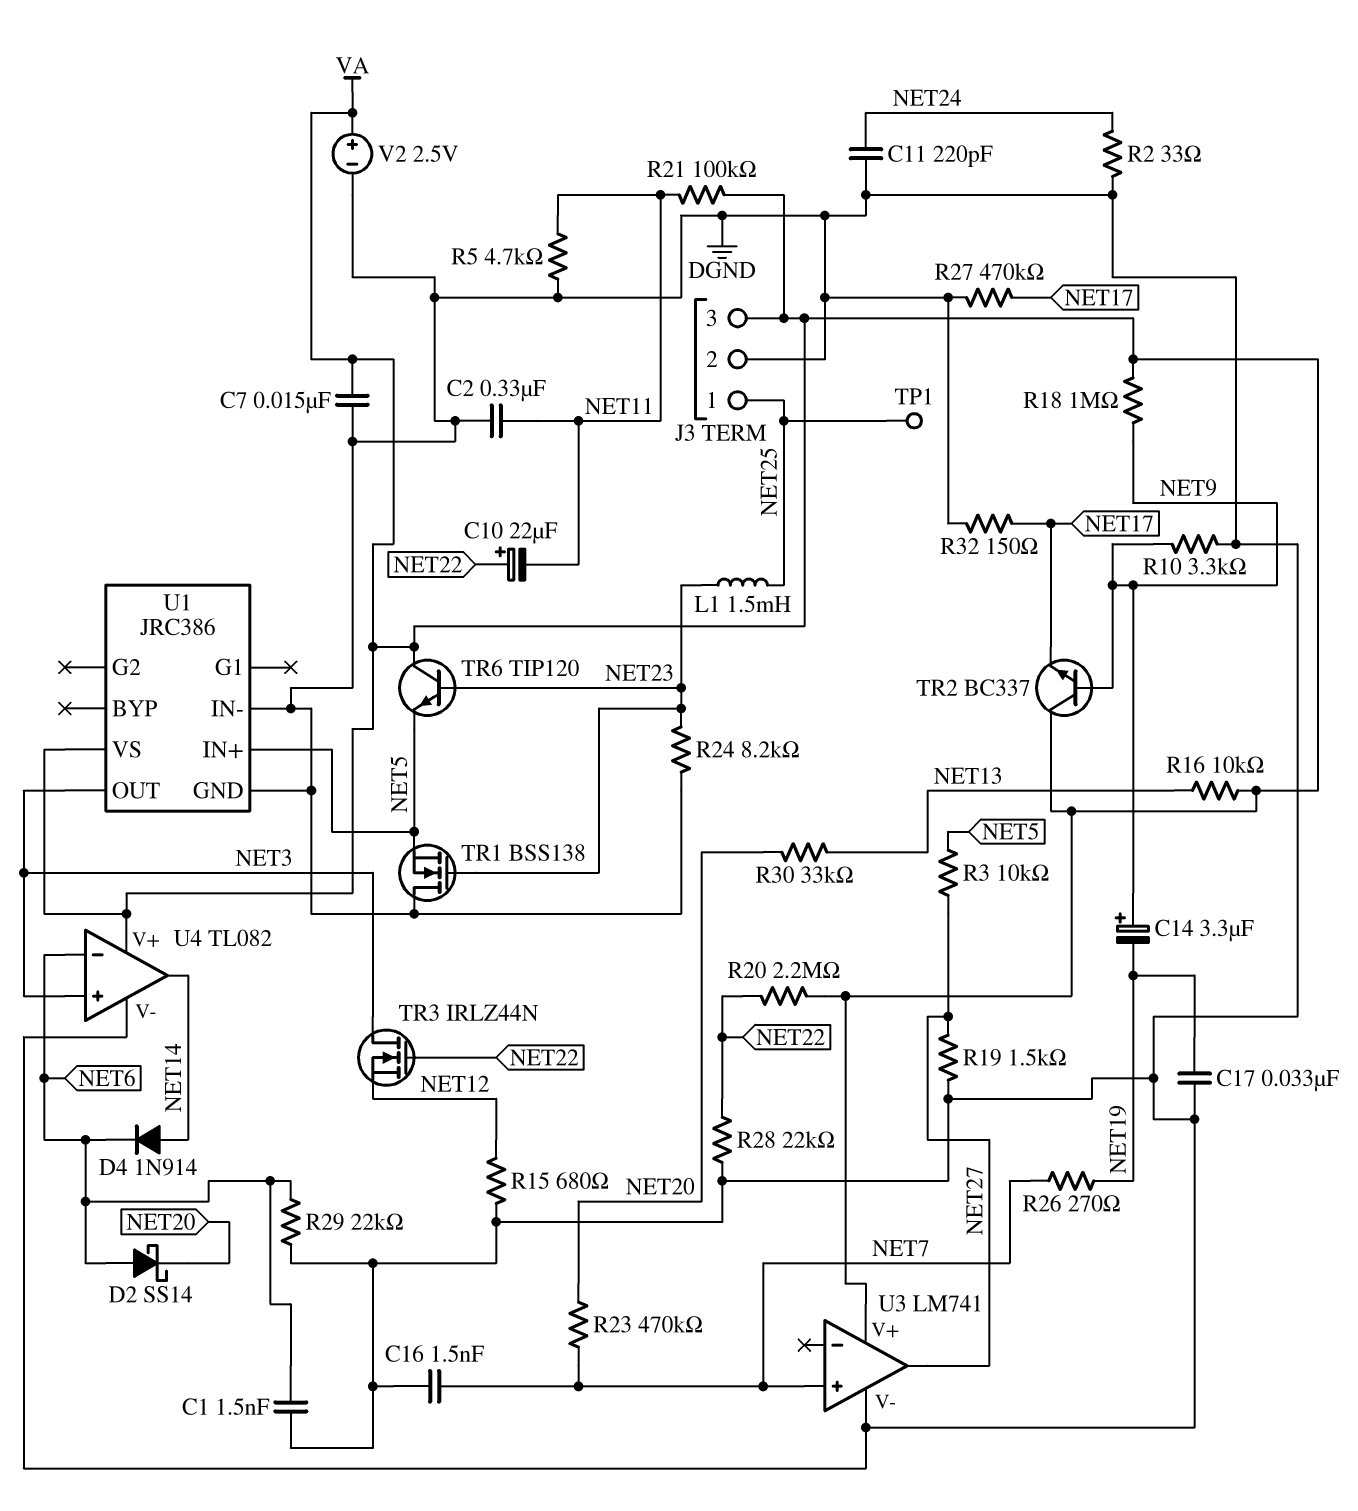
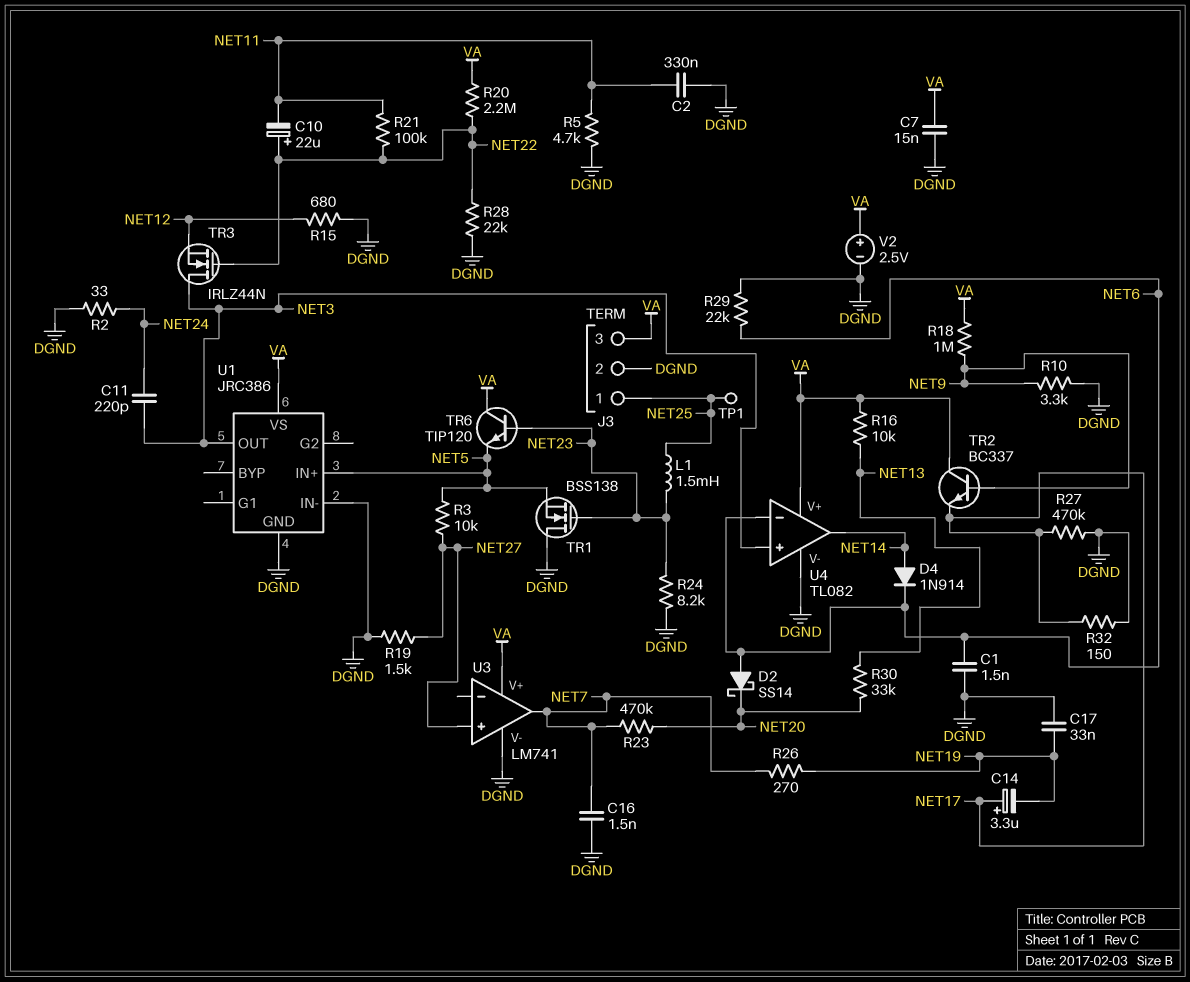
C11: 220pF (DGND, NET24) -> 220pF (NET3, NET24)
C14: 3.3uF (plus NET9, minus NET19) -> 3.3uF (plus NET17, minus NET19)
R21: 100k (NET11, VA) -> 100k (NET11, NET22)
U3 pin in+: NET7 -> NET27
U3 pin out: NET27 -> NET7

